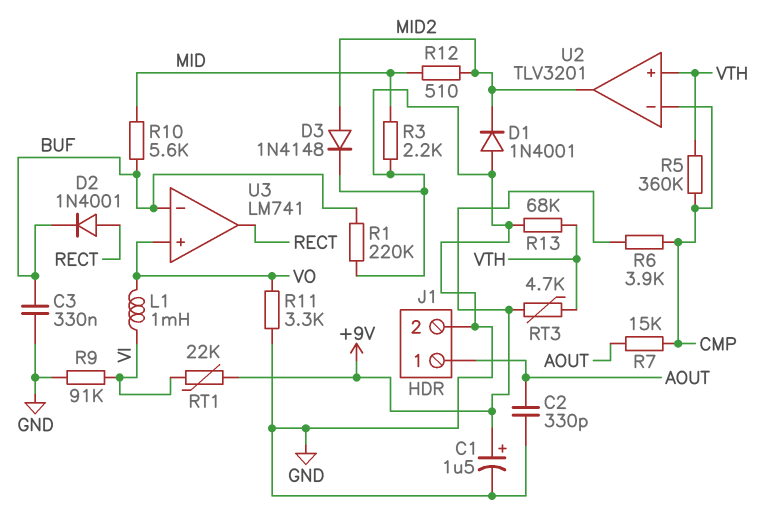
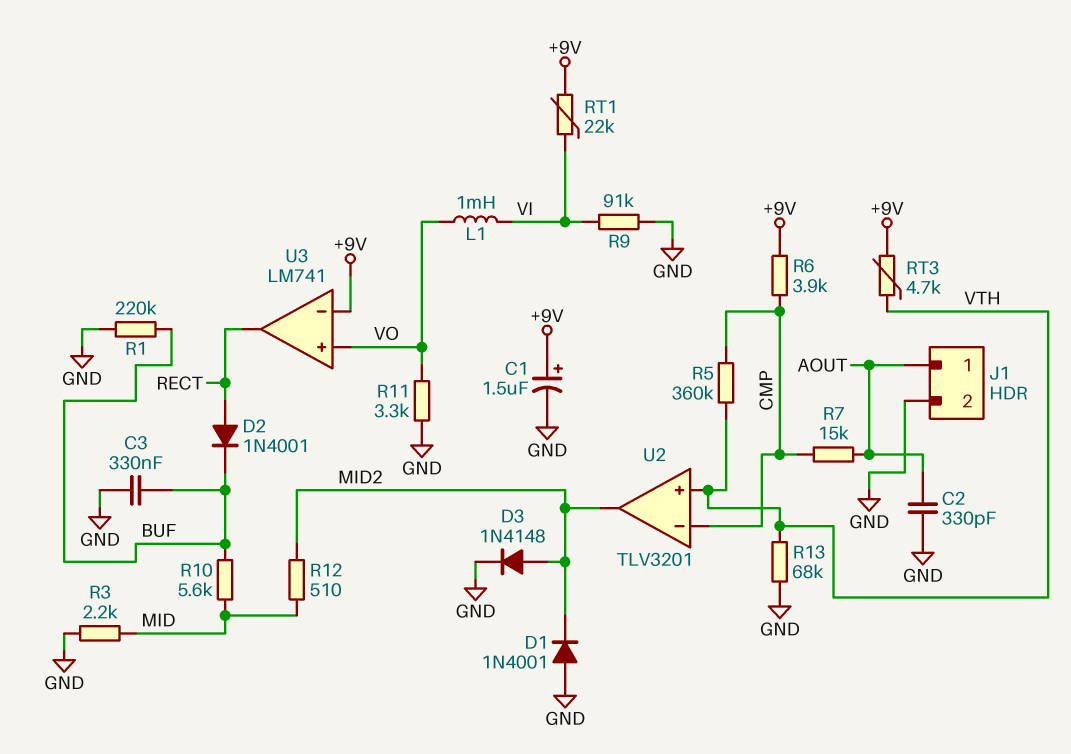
U3 pin in-: BUF -> +9V

